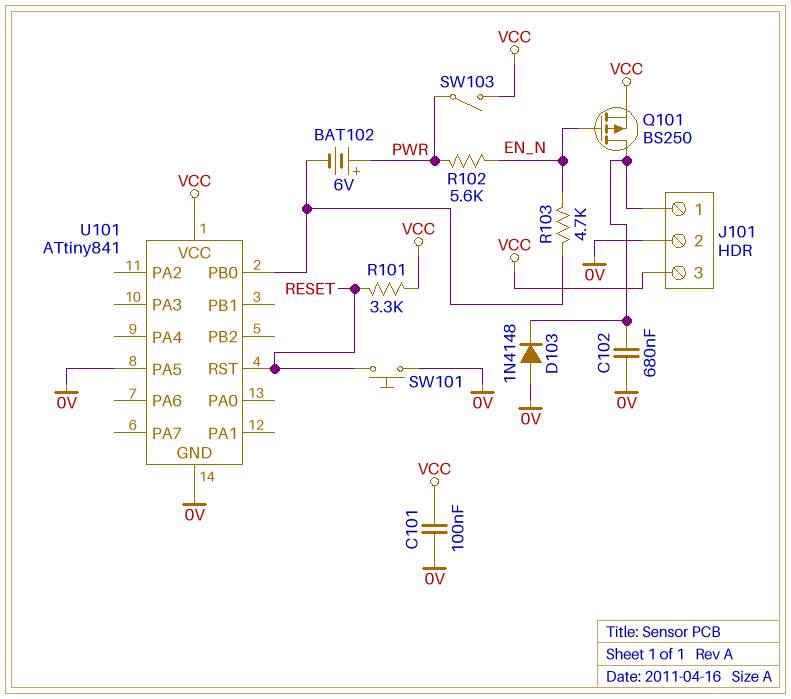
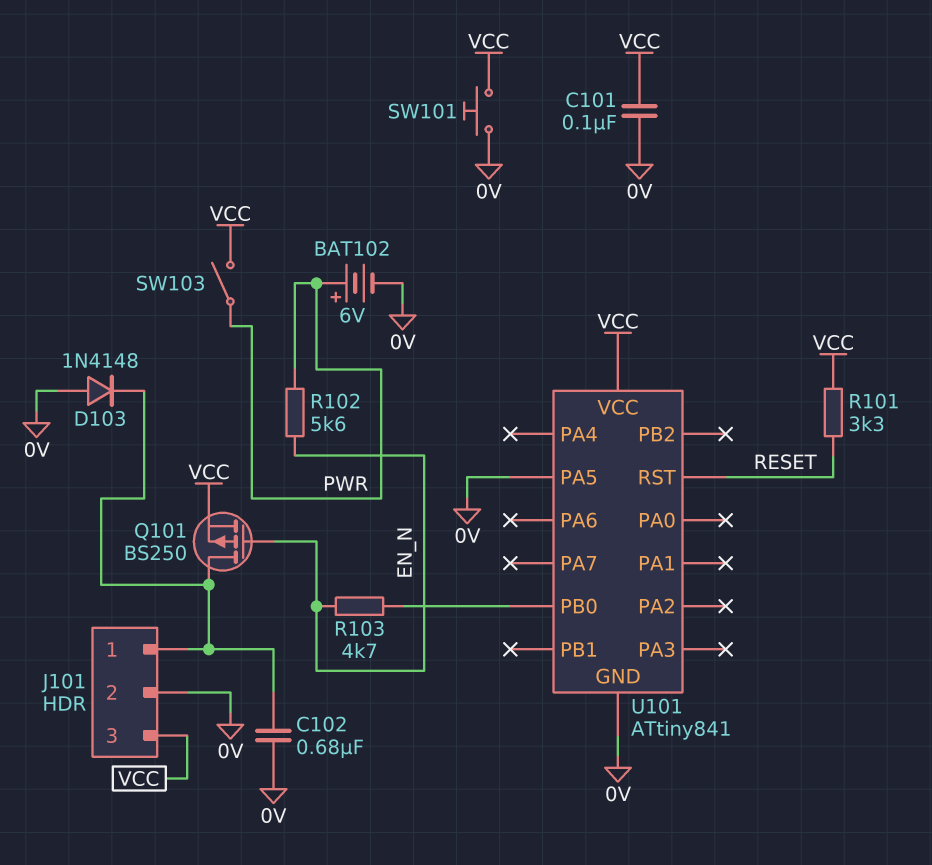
BAT102: 6V (plus PWR, minus U101/PB0) -> 6V (plus PWR, minus 0V)
SW101: button (0V, RESET) -> button (0V, VCC)

